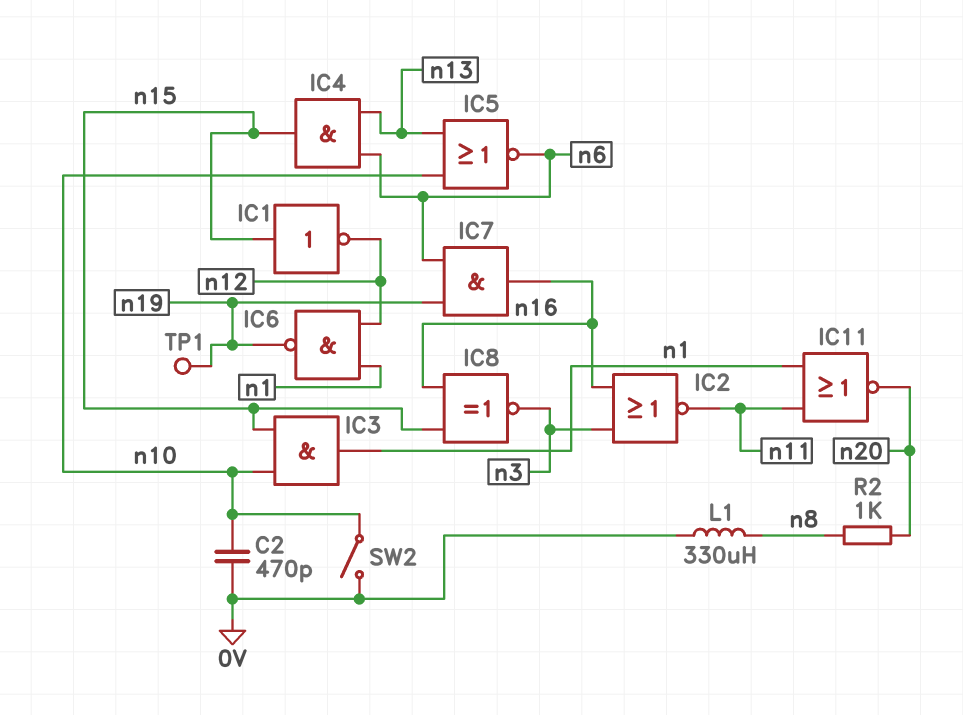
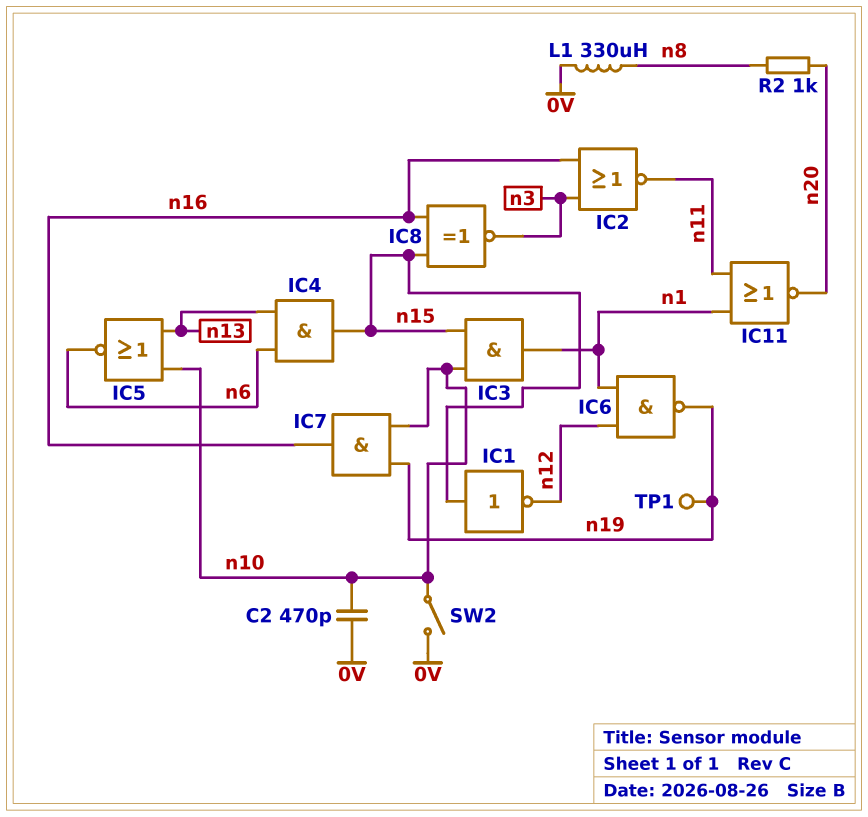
IC7: AND (in n6, in n19, out n16) -> AND (in n10, in n19, out n16)

